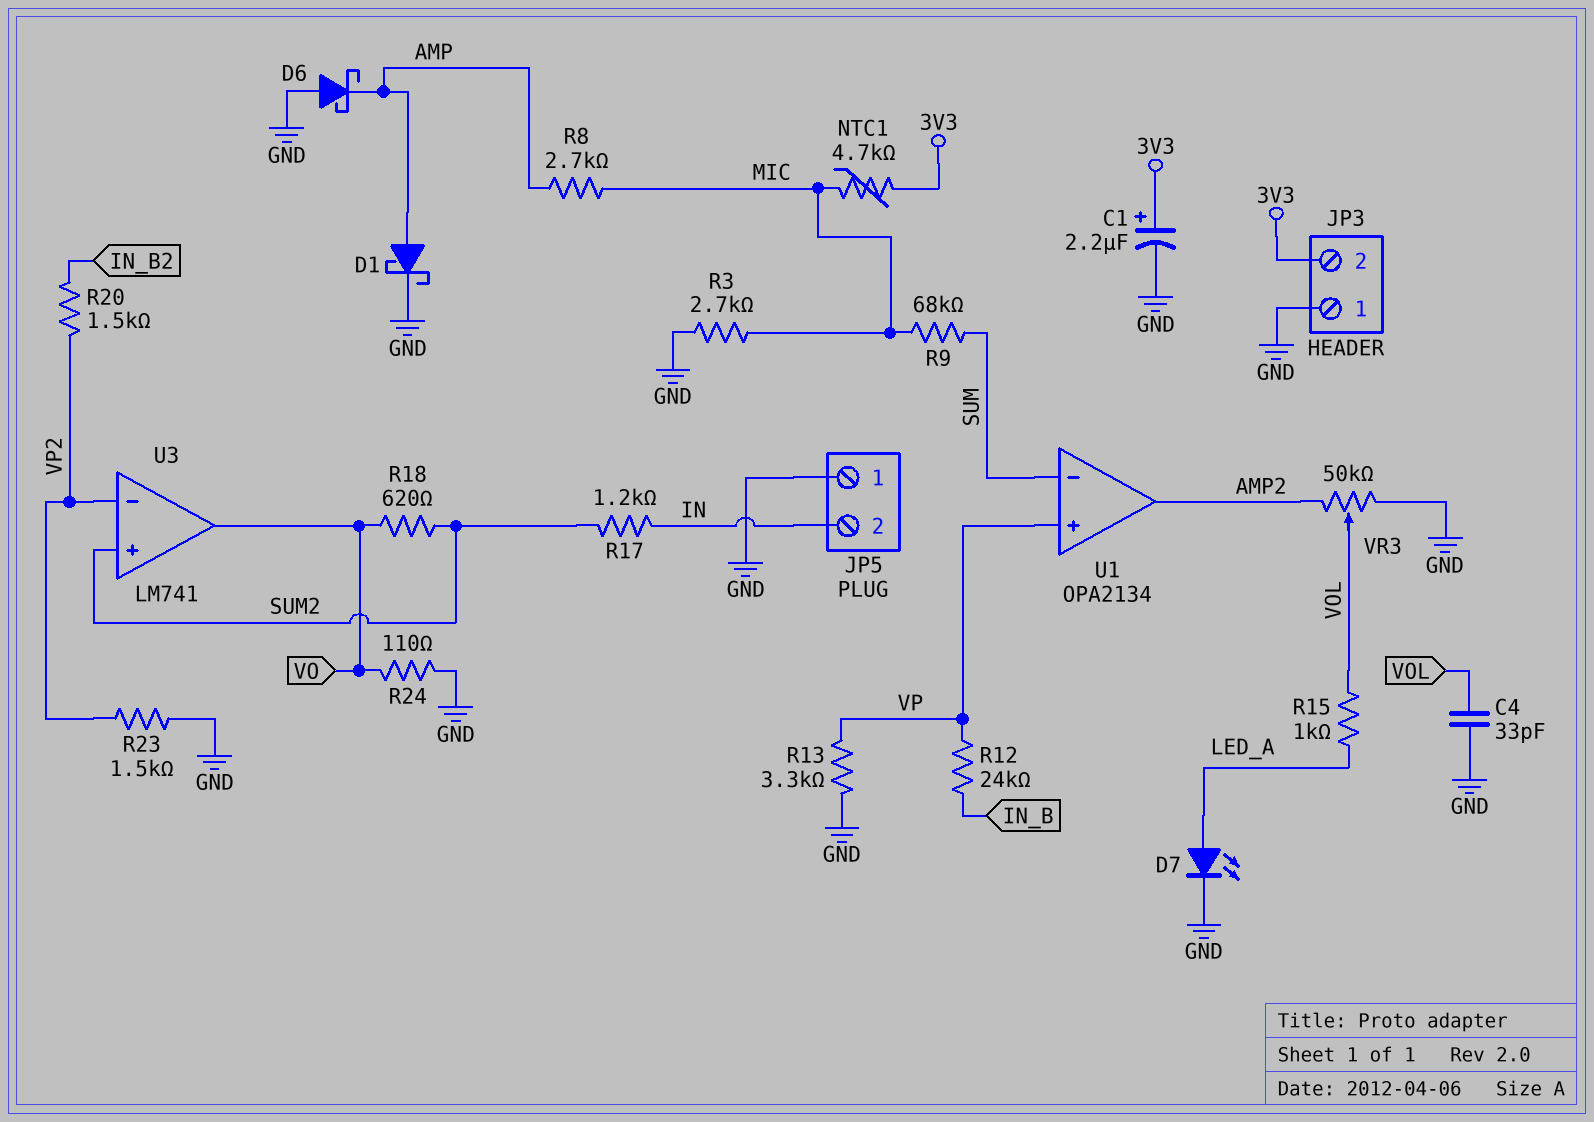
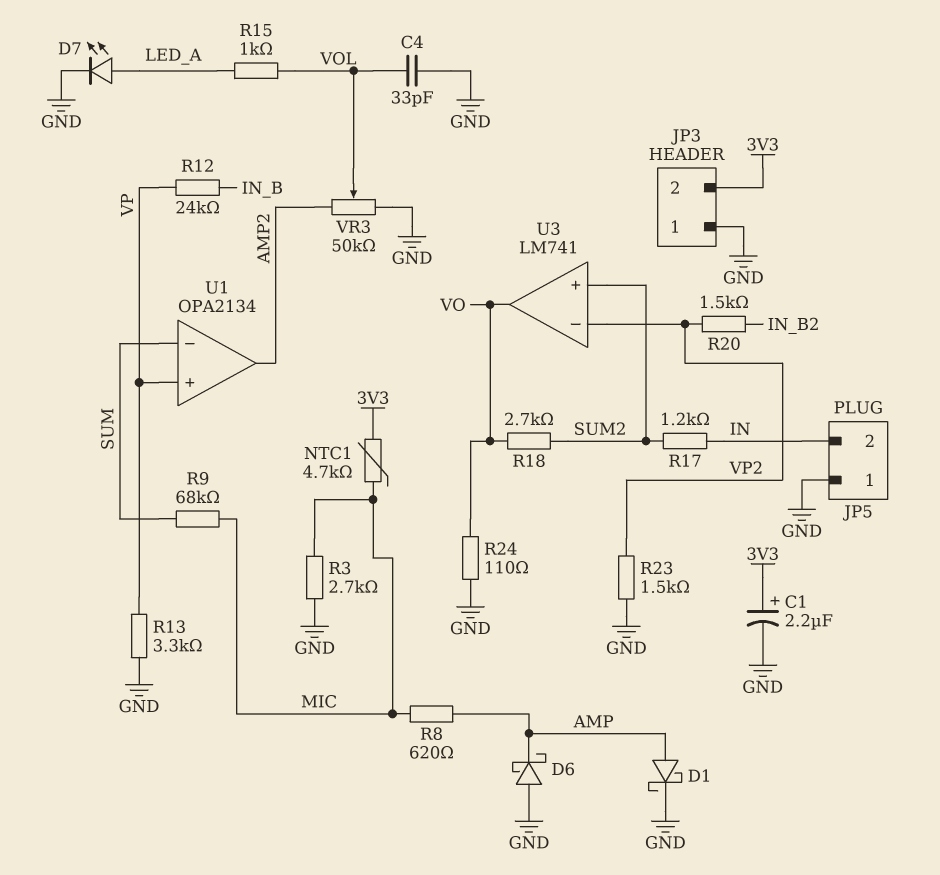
R8: 2.7k (AMP, MIC) -> 620 (AMP, MIC)
R18: 620 (SUM2, VO) -> 2.7k (SUM2, VO)

